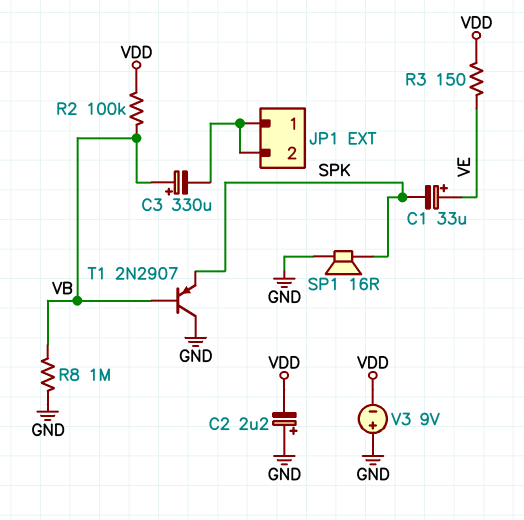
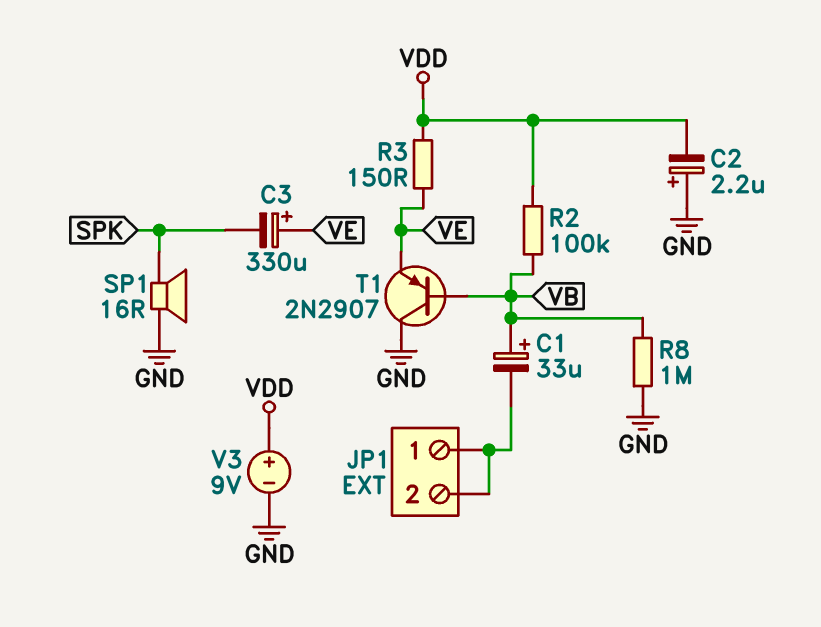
C1: 33uF (plus VE, minus SPK) -> 33uF (plus VB, minus JP1/1)
C3: 330uF (plus VB, minus JP1/1) -> 330uF (plus VE, minus SPK)
T1: PNP 2N2907 (B VB, C GND, E SPK) -> PNP 2N2907 (B VB, C GND, E VE)
V3: 9V (plus GND, minus VDD) -> 9V (plus VDD, minus GND)

